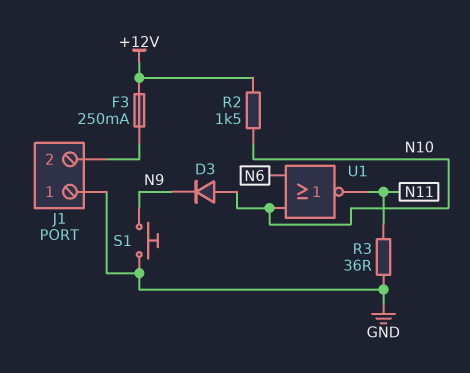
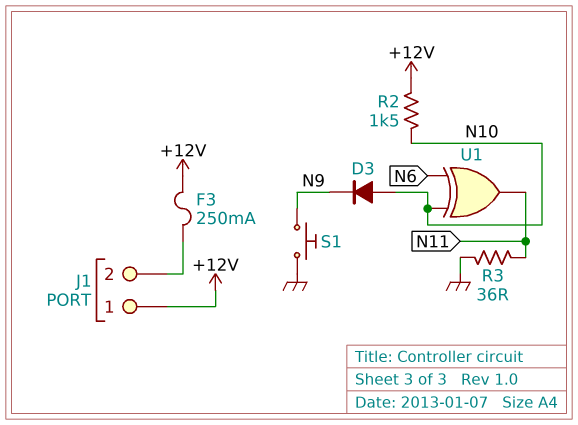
J1 pin 1: GND -> +12V
U1: NOR (in N6, in N10, out N11) -> XOR (in N6, in N10, out N11)

